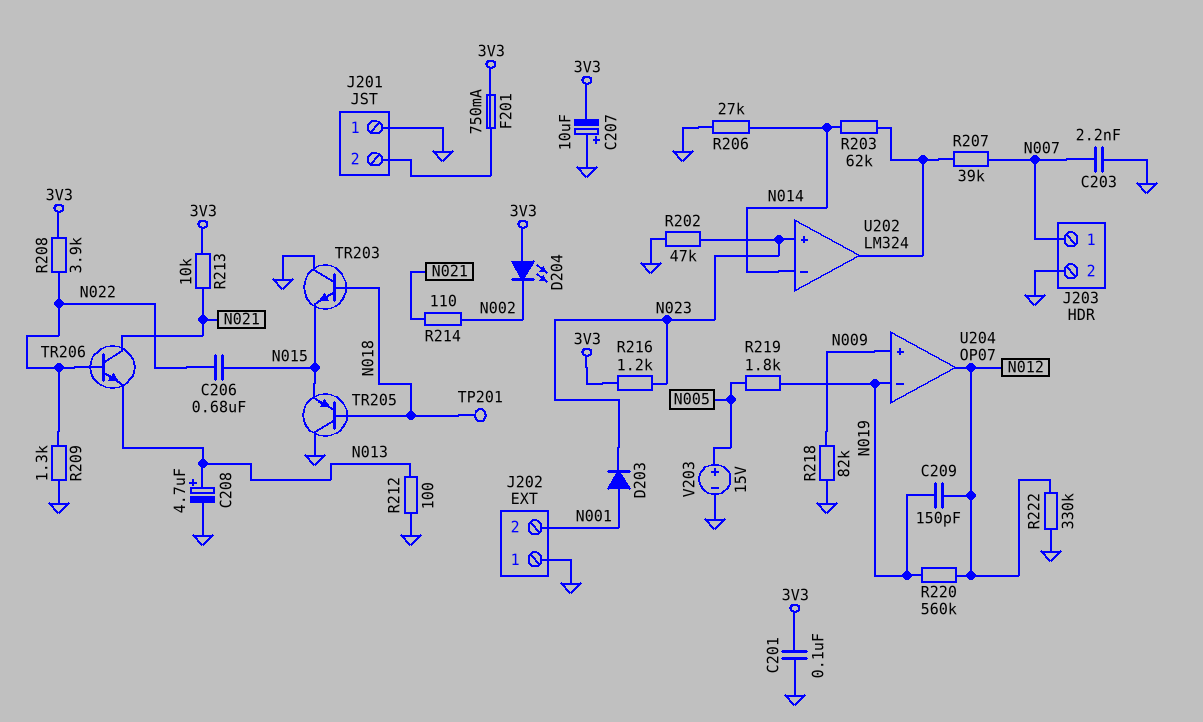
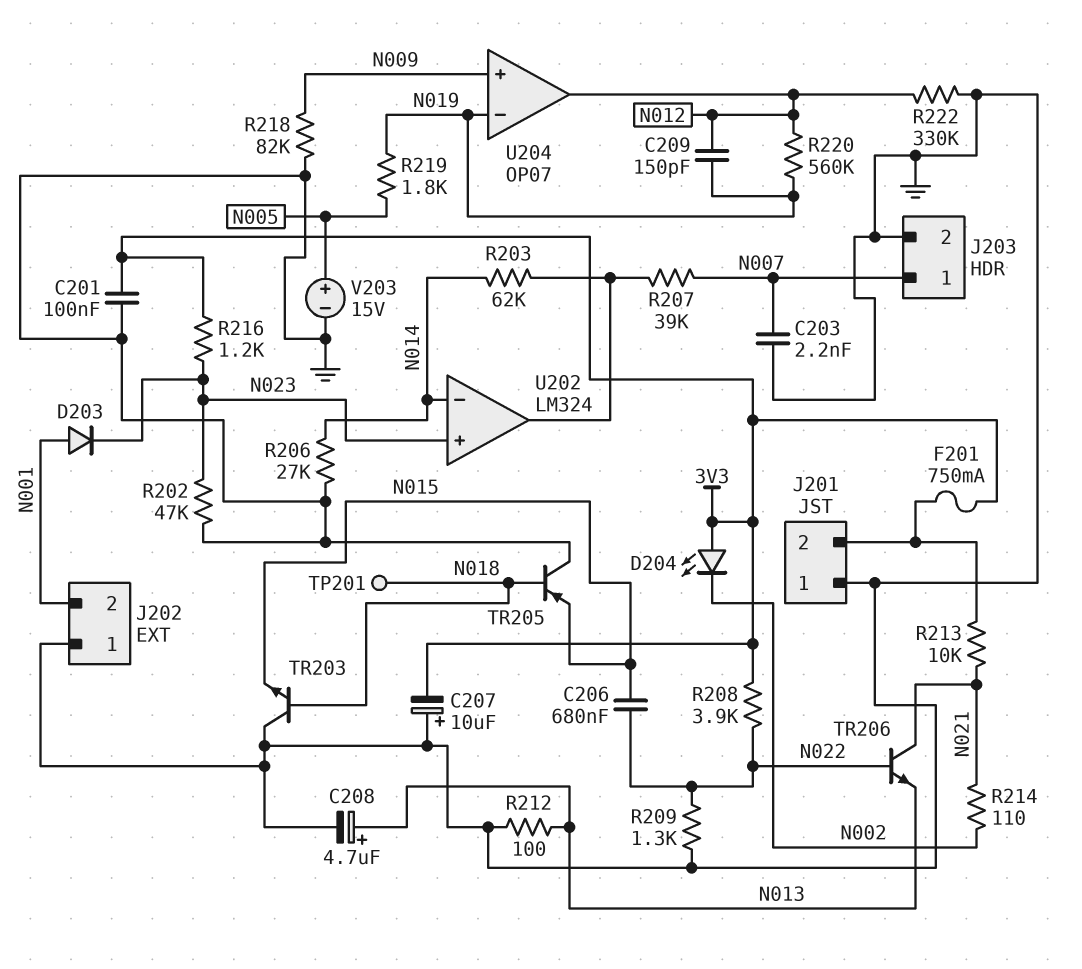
R213: 10k (3V3, N021) -> 10k (J201/2, N021)

